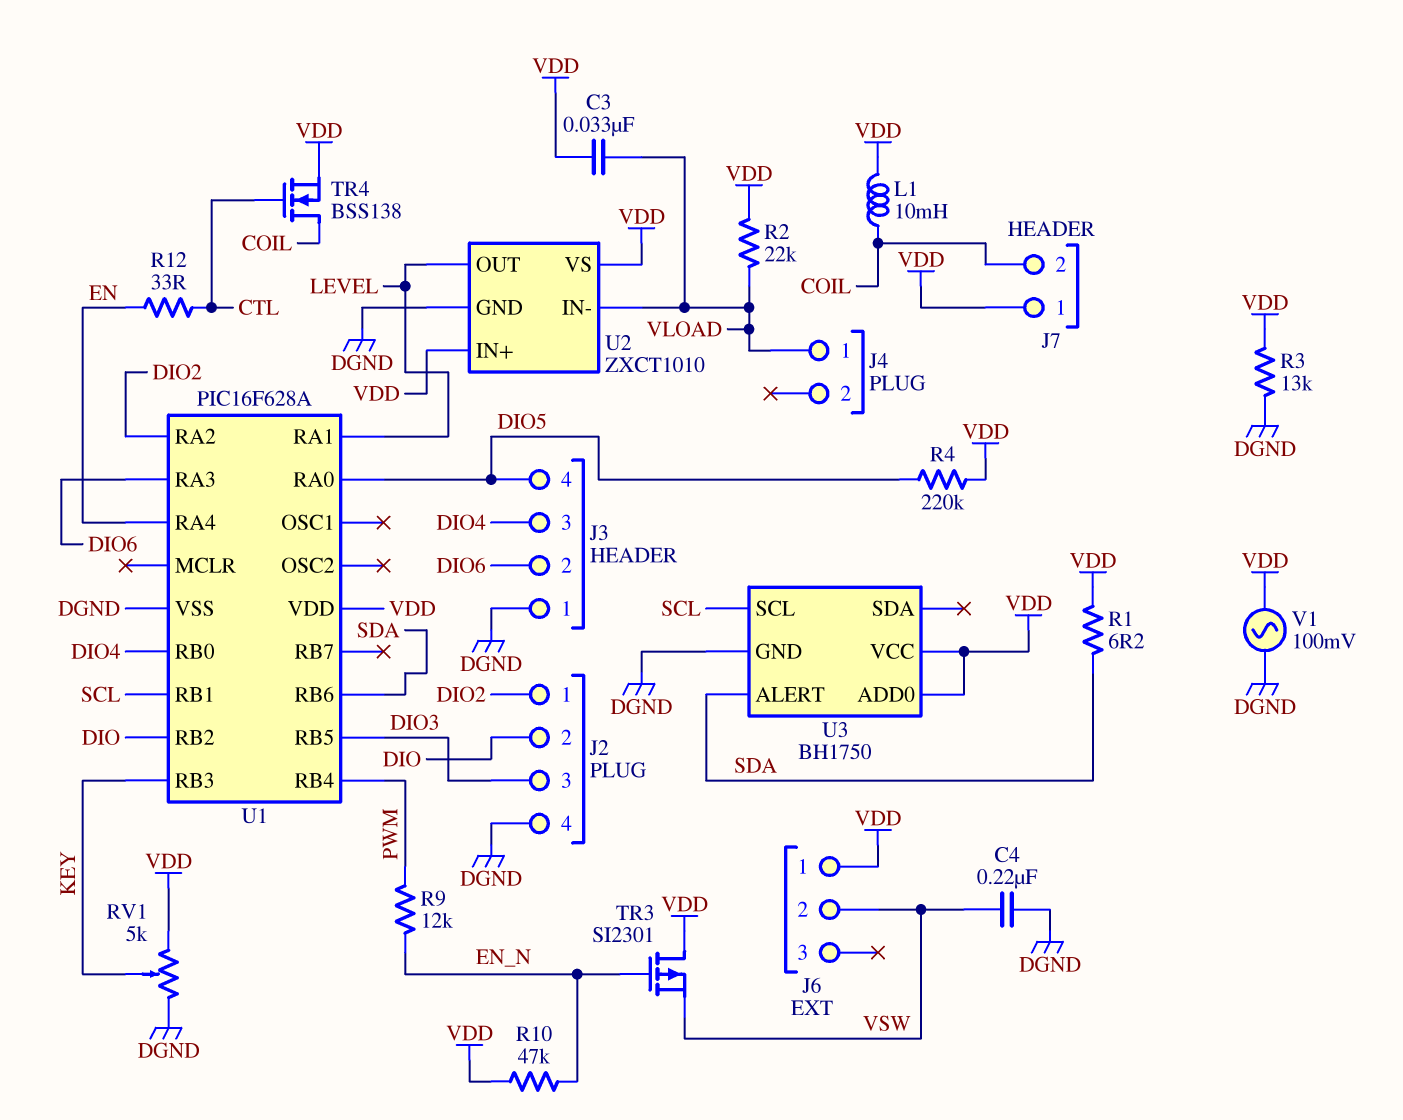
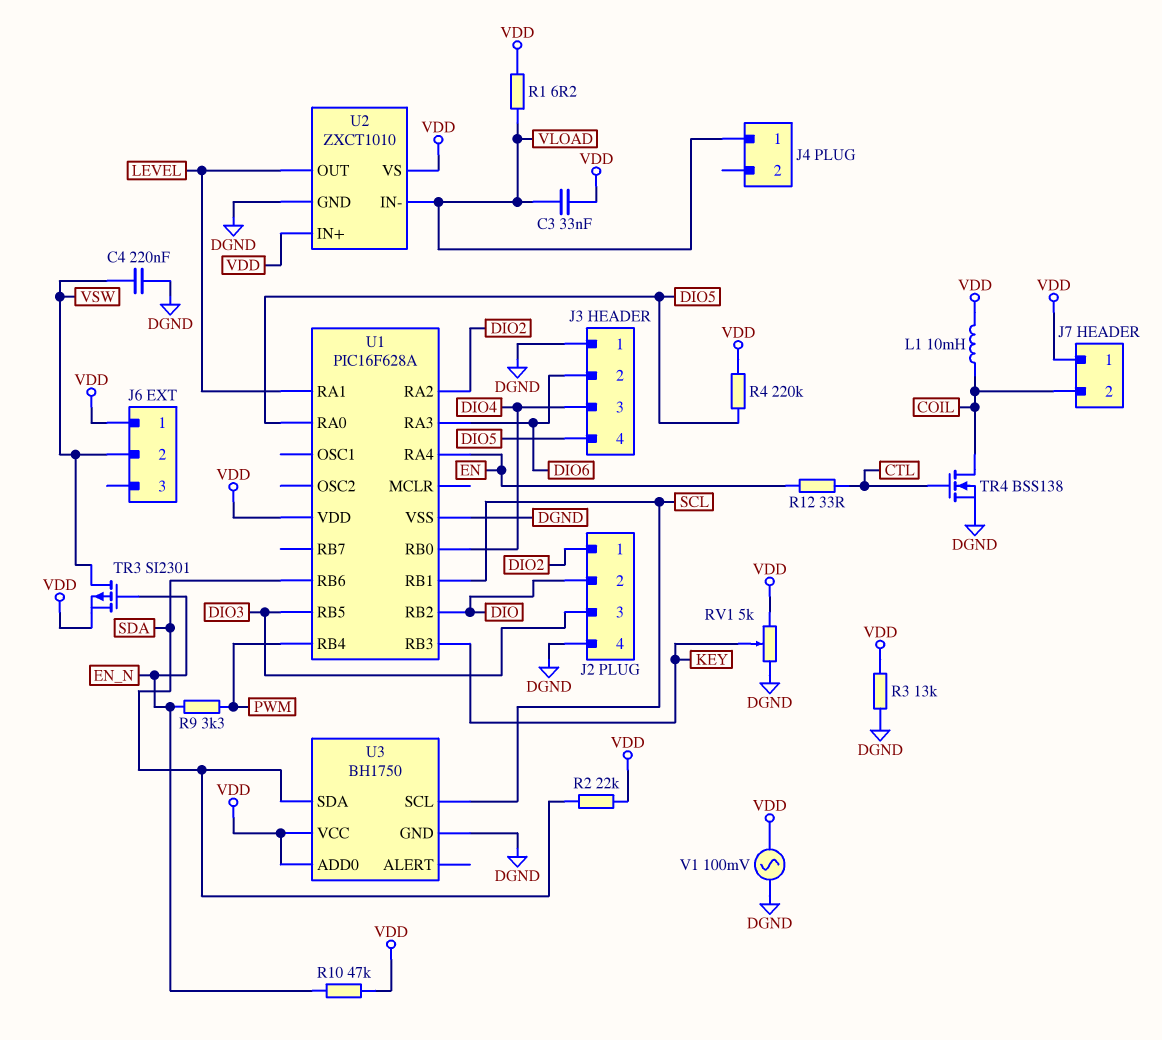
R1: 6.2 (SDA, VDD) -> 6.2 (VDD, VLOAD)
R2: 22k (VDD, VLOAD) -> 22k (SDA, VDD)
R9: 12k (EN_N, PWM) -> 3.3k (EN_N, PWM)
TR3: PMOS SI2301 (G EN_N, D VDD, S VSW) -> PMOS SI2301 (G EN_N, D VSW, S VDD)
TR4: NMOS BSS138 (G CTL, D COIL, S VDD) -> NMOS BSS138 (G CTL, D COIL, S DGND)
U3 pin ALERT: SDA -> none
U3 pin SDA: none -> SDA

